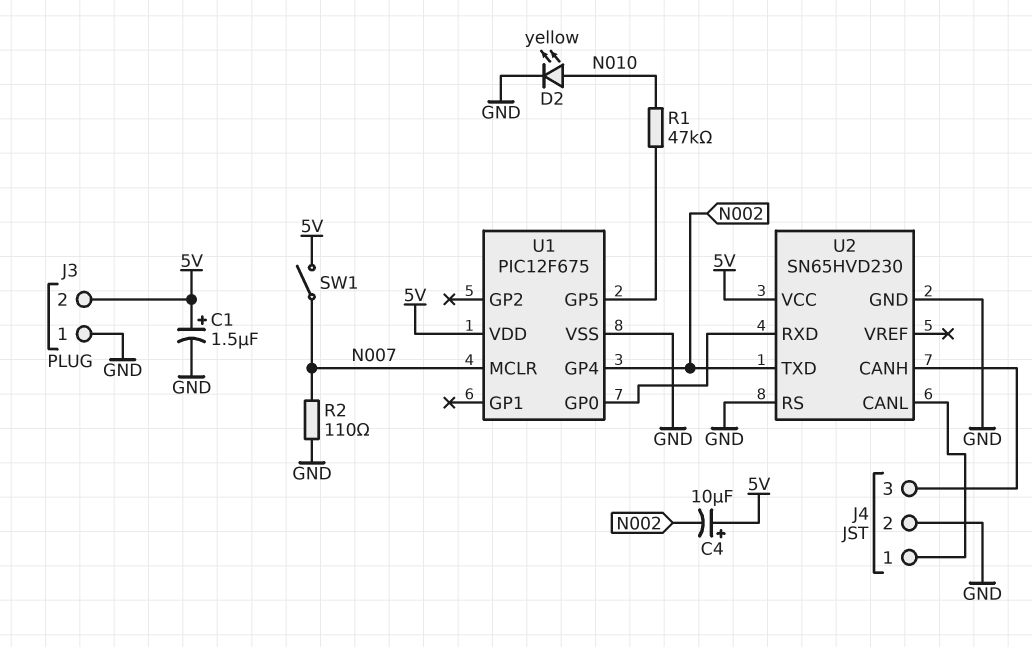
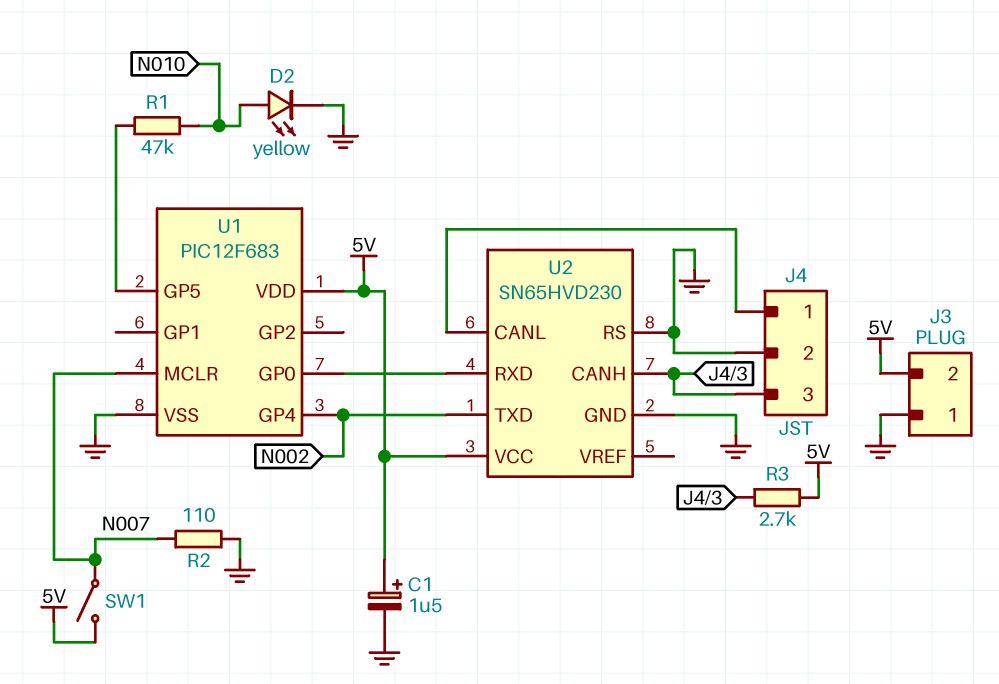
C4: 10uF (plus 5V, minus N002) -> none
R3: none -> 2.7k (5V, J4/3)
U1: PIC12F675 -> PIC12F683

